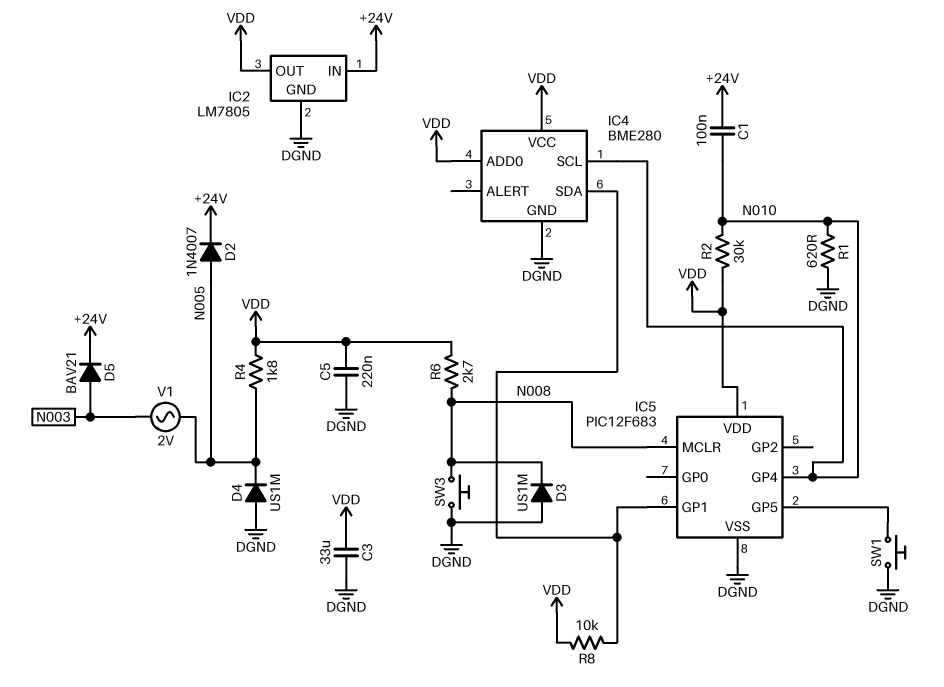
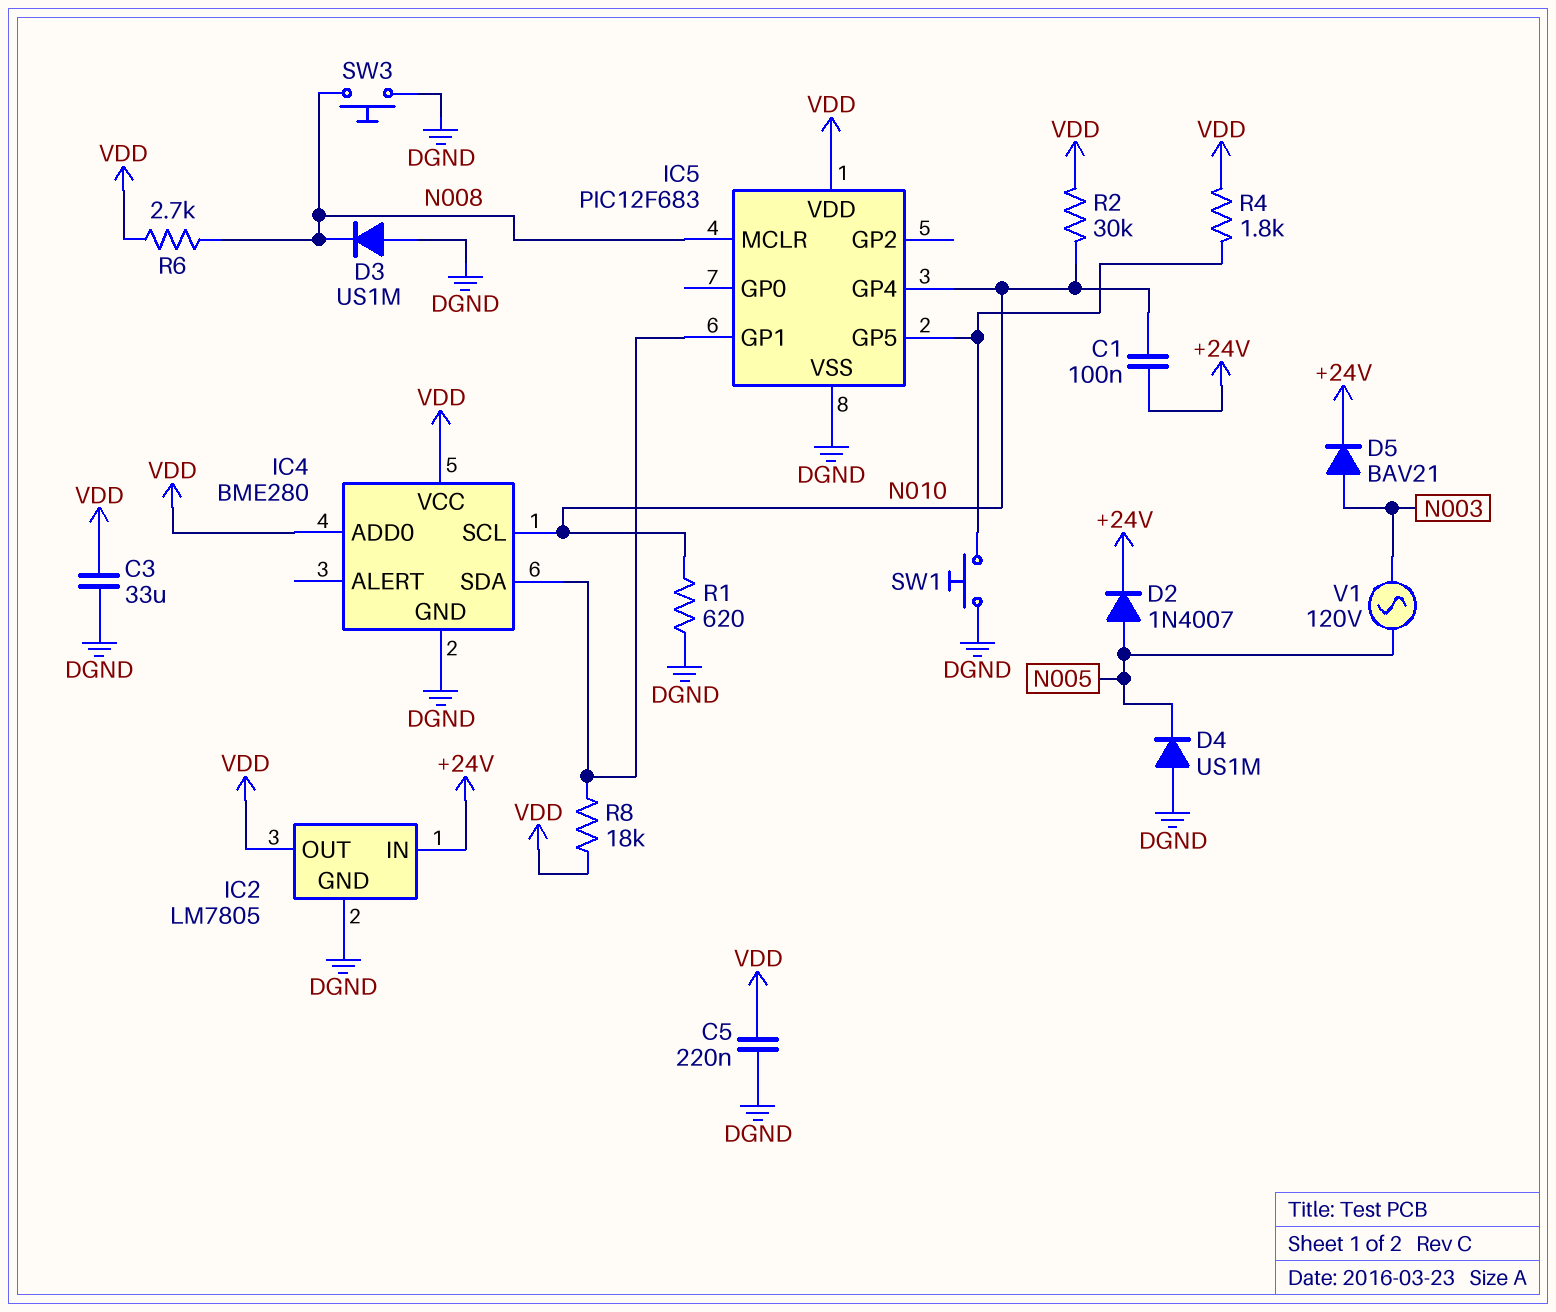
R4: 1.8k (N005, VDD) -> 1.8k (IC5/GP5, VDD)
R8: 10k (IC4/SDA, VDD) -> 18k (IC4/SDA, VDD)
V1: AC 2V (N003, N005) -> AC 120V (N003, N005)

